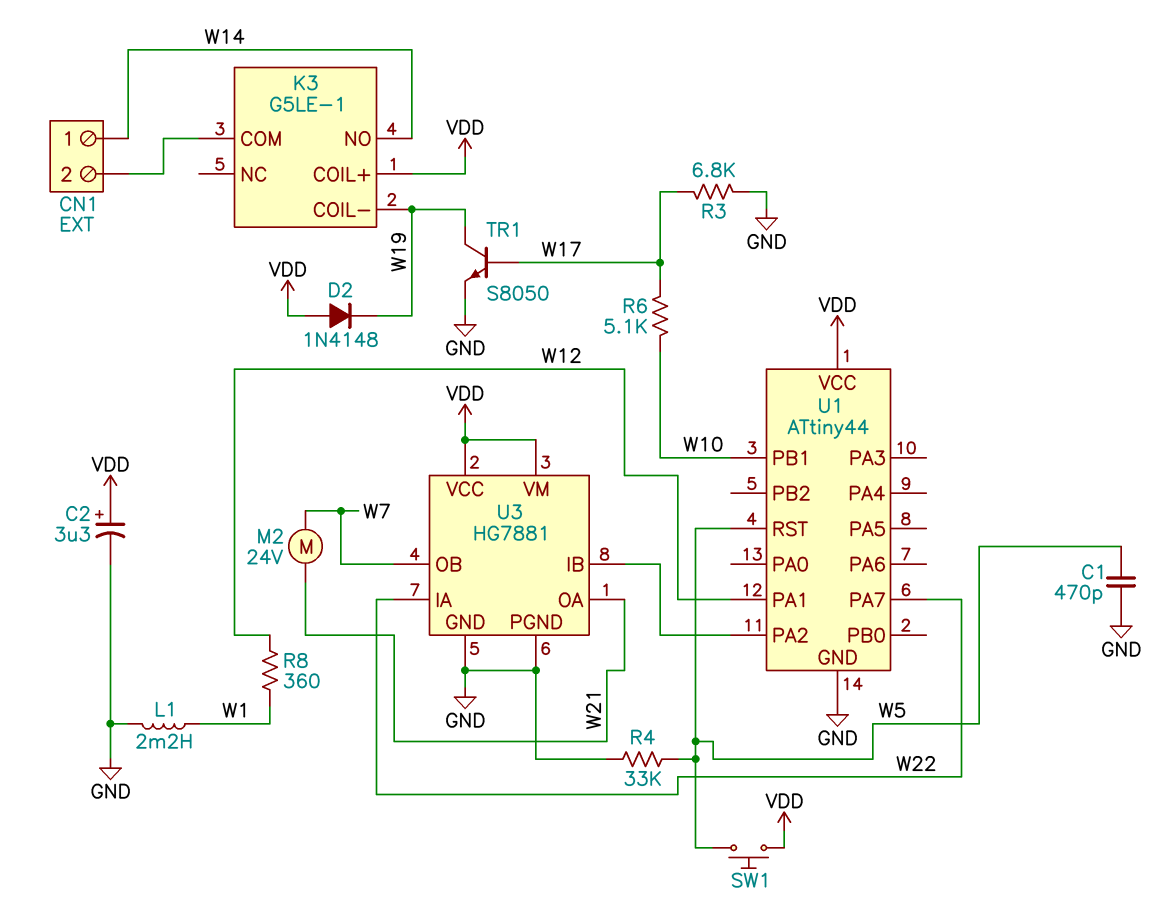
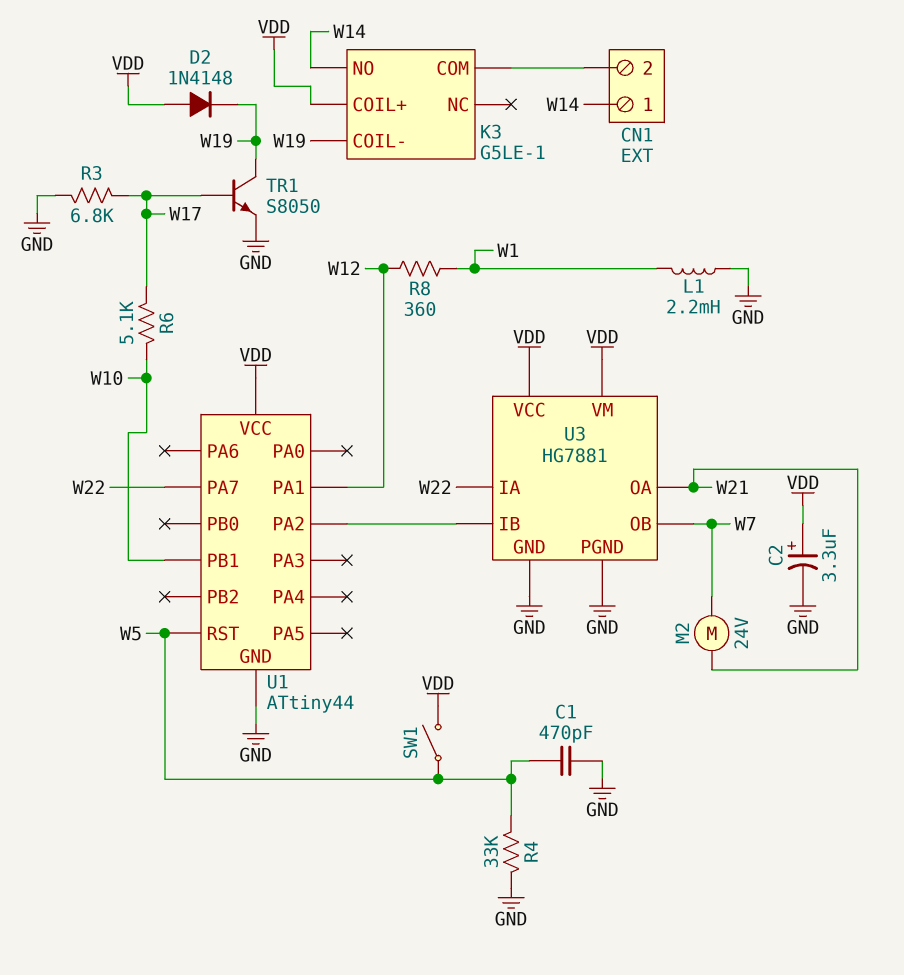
SW1: button (VDD, W5) -> switch (VDD, W5)

